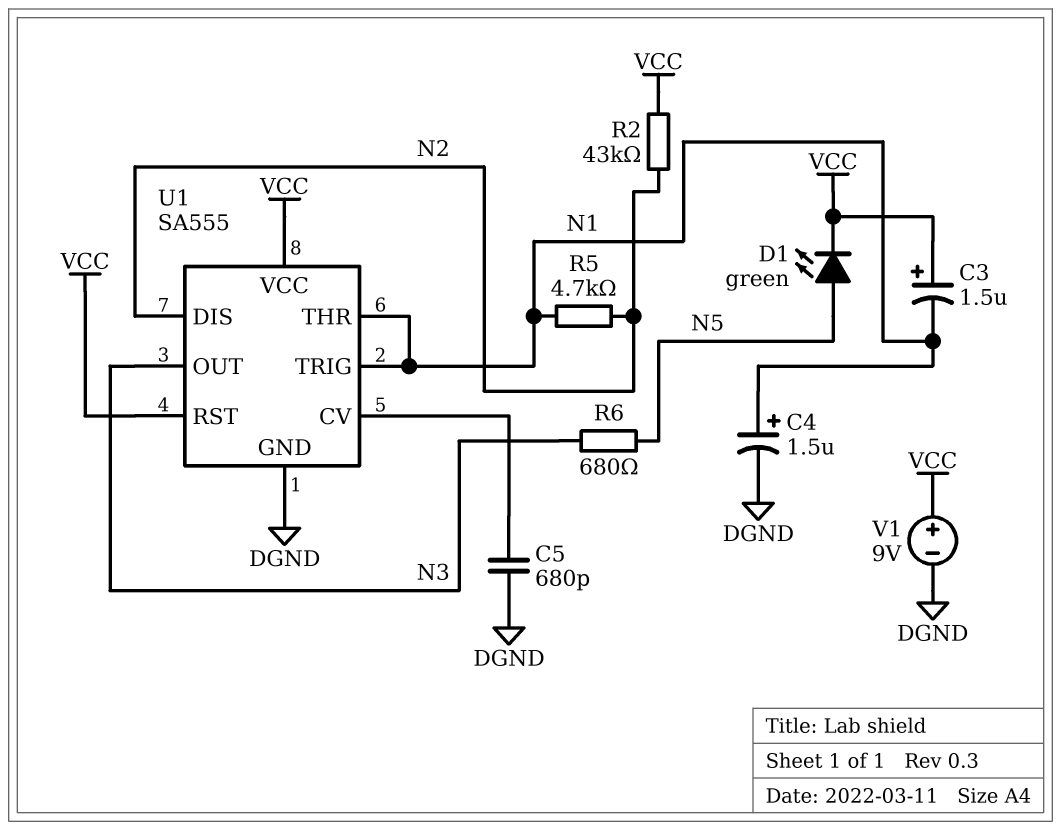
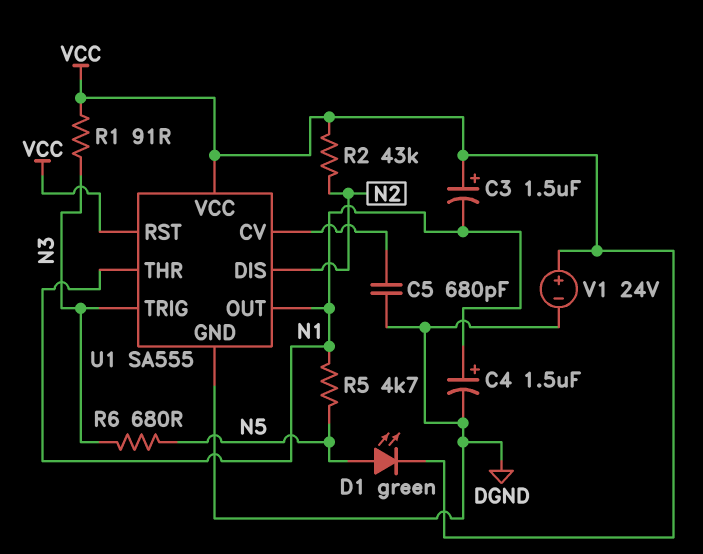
R1: none -> 91 (N3, VCC)
R5: 4.7k (N1, N2) -> 4.7k (N1, N5)
U1 pin OUT: N3 -> N1
U1 pin TRIG: N1 -> N3
V1: 9V (plus VCC, minus DGND) -> 24V (plus VCC, minus DGND)

